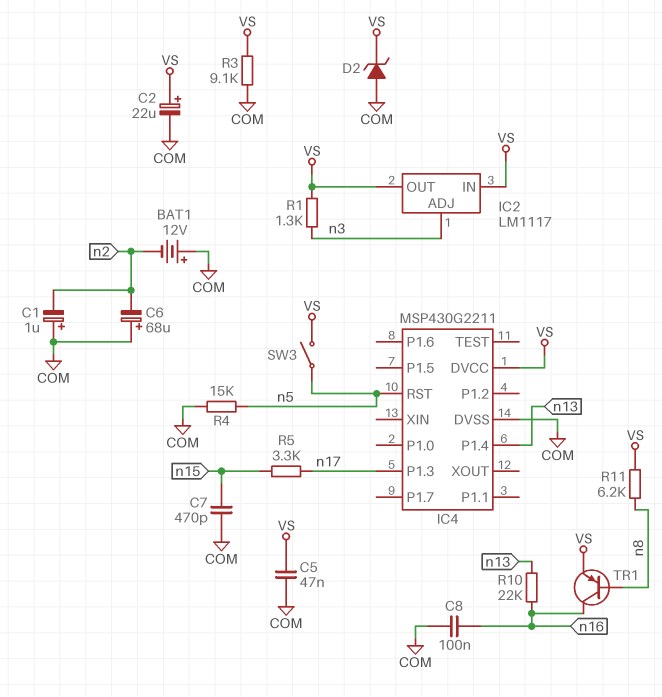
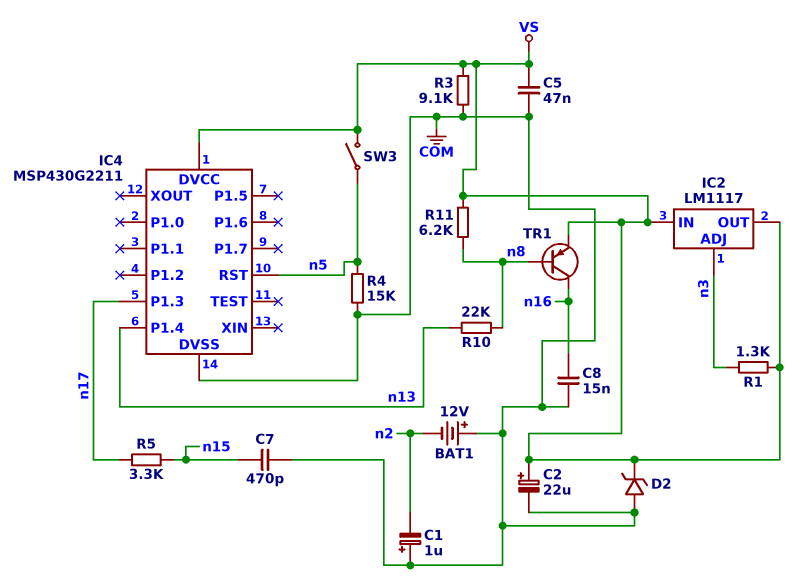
C6: 68uF (plus COM, minus n2) -> none
C8: 100nF (COM, n16) -> 15nF (COM, n16)
R10: 22k (n13, n16) -> 22k (n8, n13)

